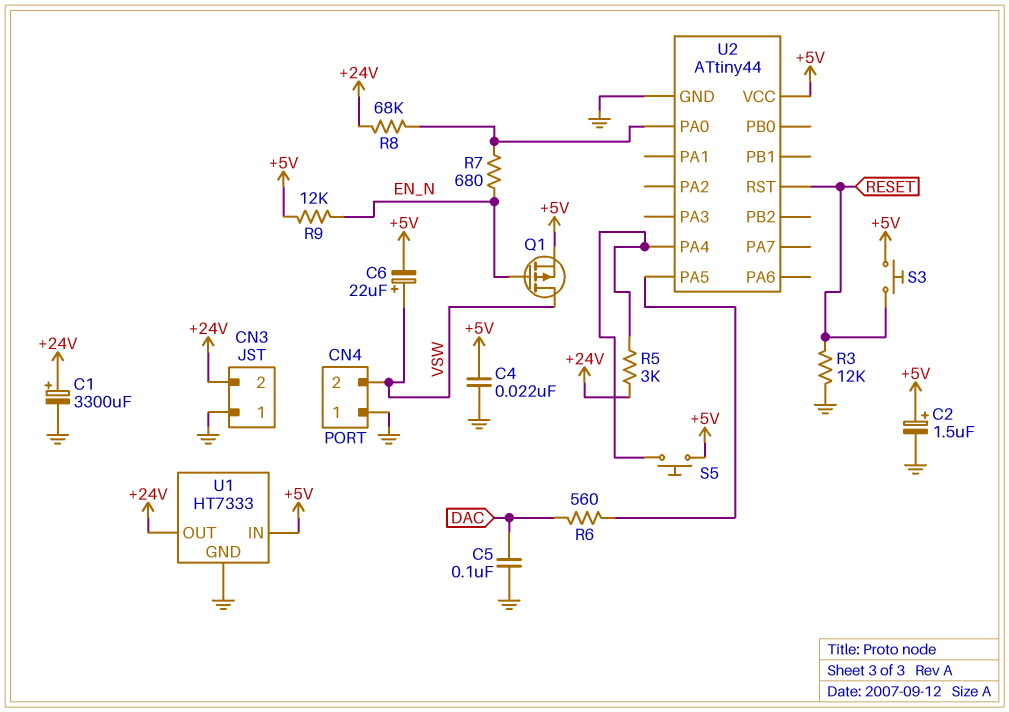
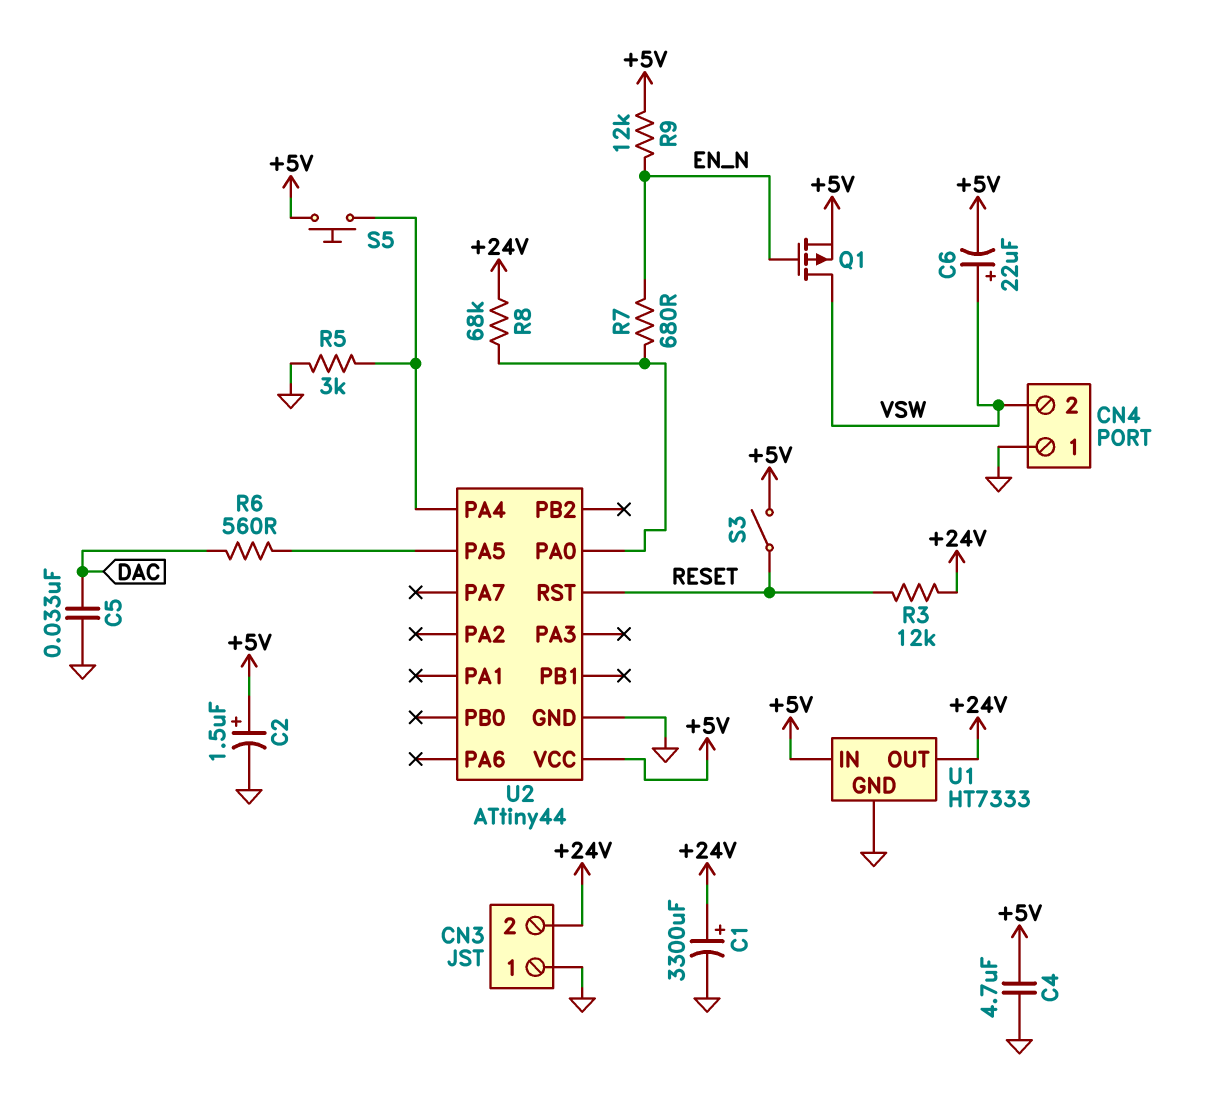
C4: 22nF (+5V, GND) -> 4.7uF (+5V, GND)
C5: 100nF (DAC, GND) -> 33nF (DAC, GND)
R3: 12k (GND, RESET) -> 12k (+24V, RESET)
R5: 3k (+24V, U2/PA4) -> 3k (GND, U2/PA4)
S3: button (+5V, RESET) -> switch (+5V, RESET)

